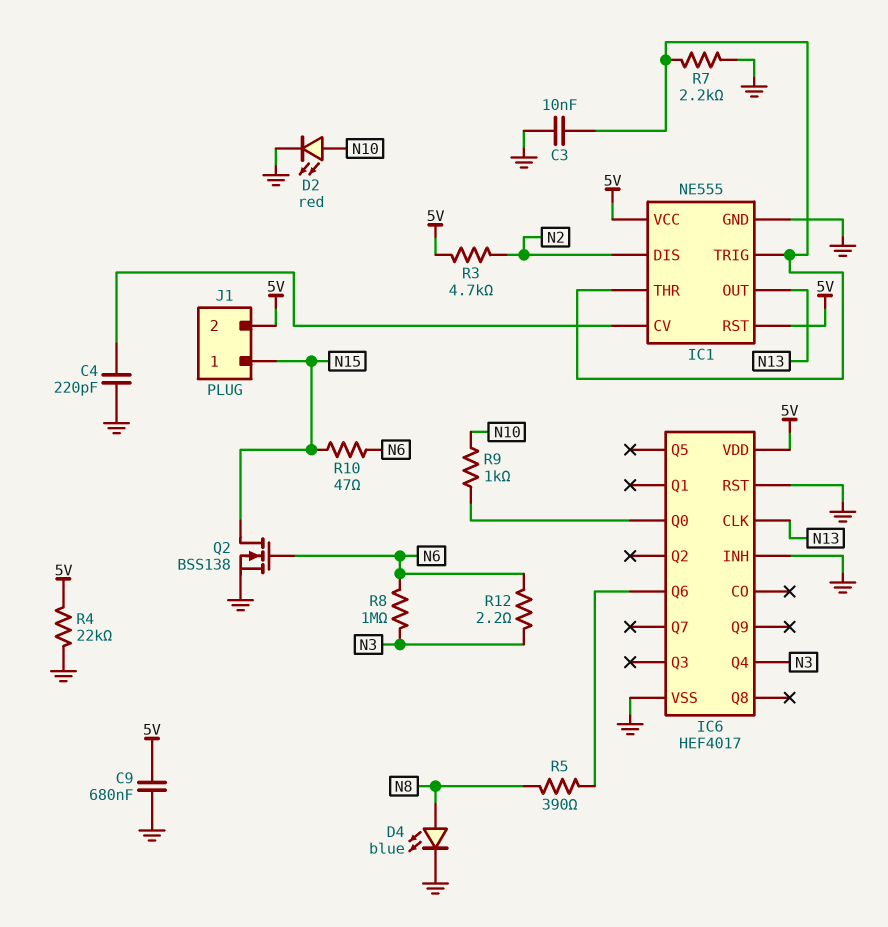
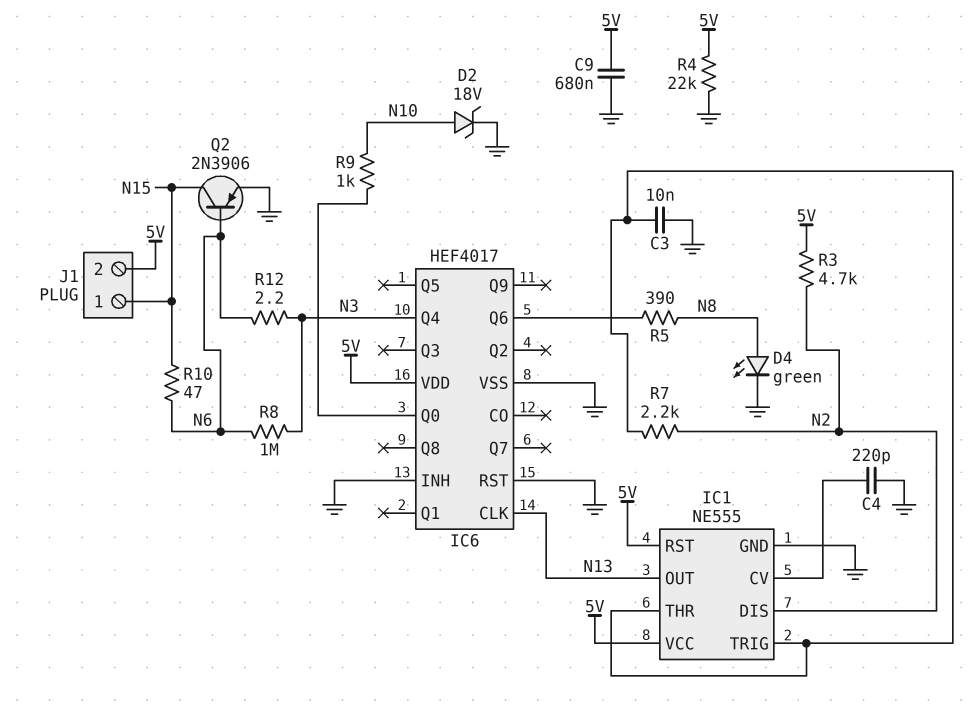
D2: LED red (A N10, K GND) -> zener 18V (A N10, K GND)
D4: LED blue (A N8, K GND) -> LED green (A N8, K GND)
Q2: NMOS BSS138 (G N6, D N15, S GND) -> PNP 2N3906 (B N6, C N15, E GND)
R7: 2.2k (GND, IC1/THR) -> 2.2k (IC1/THR, N2)

